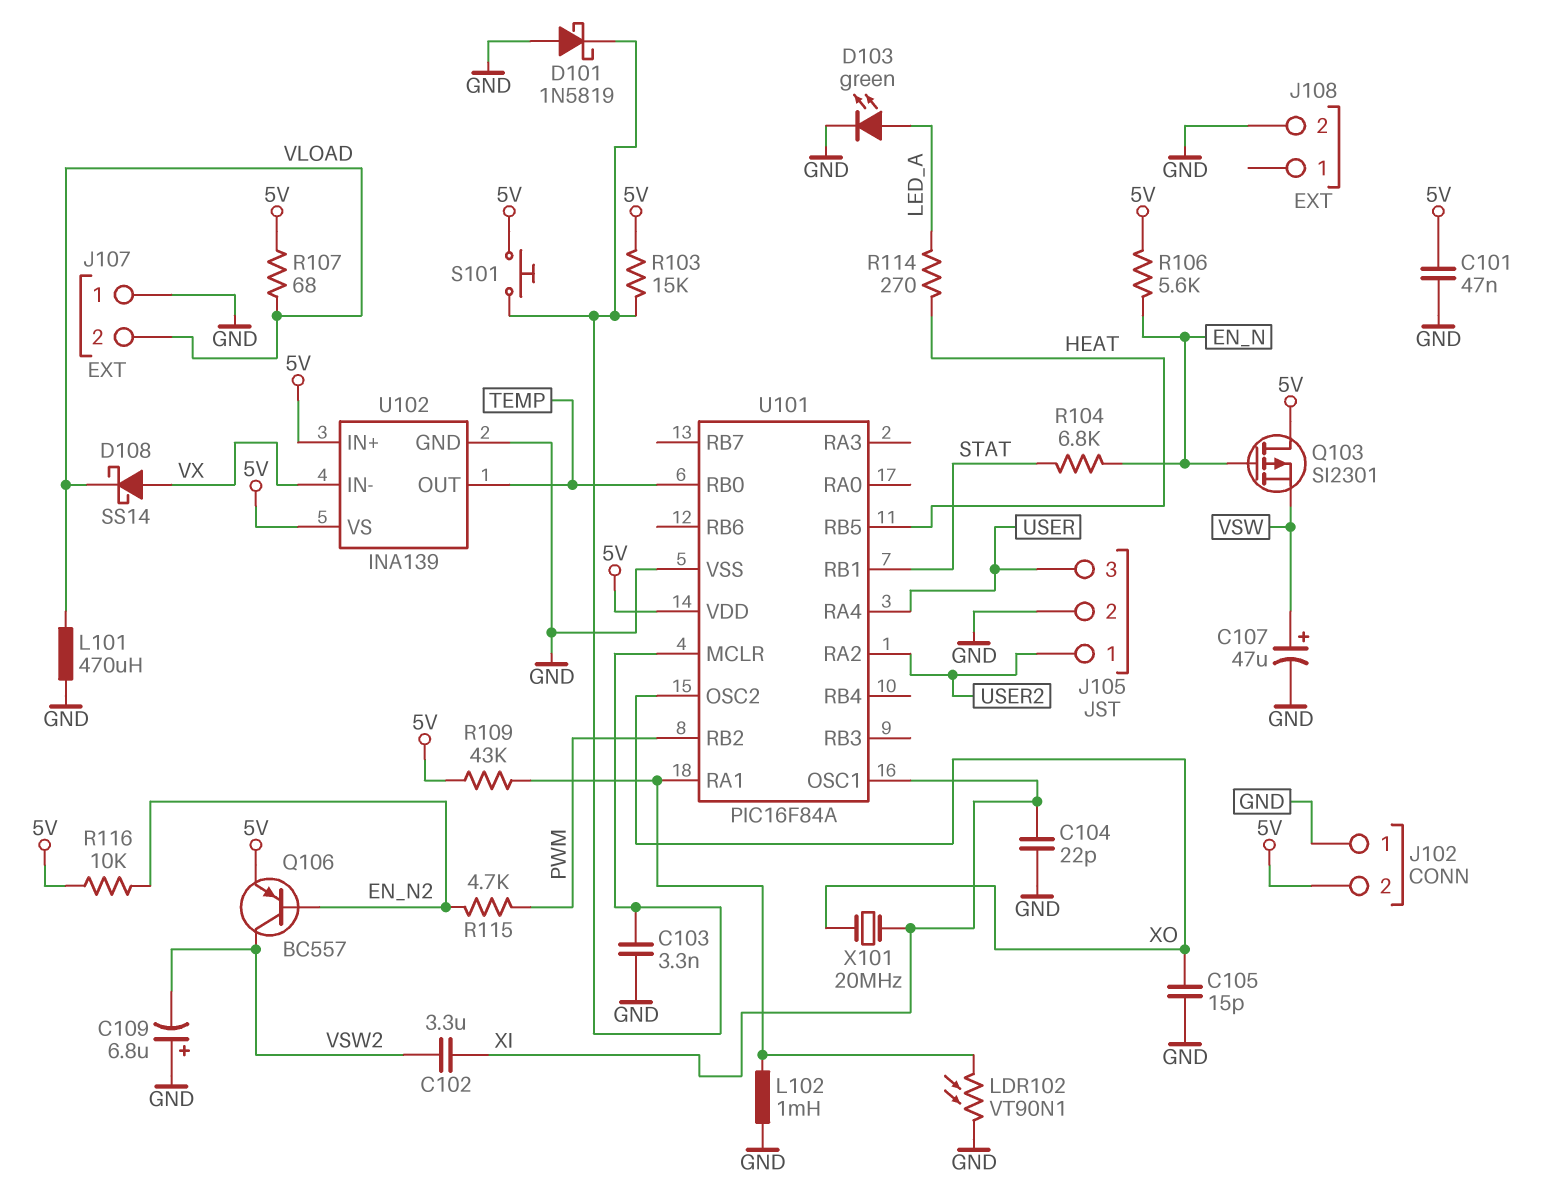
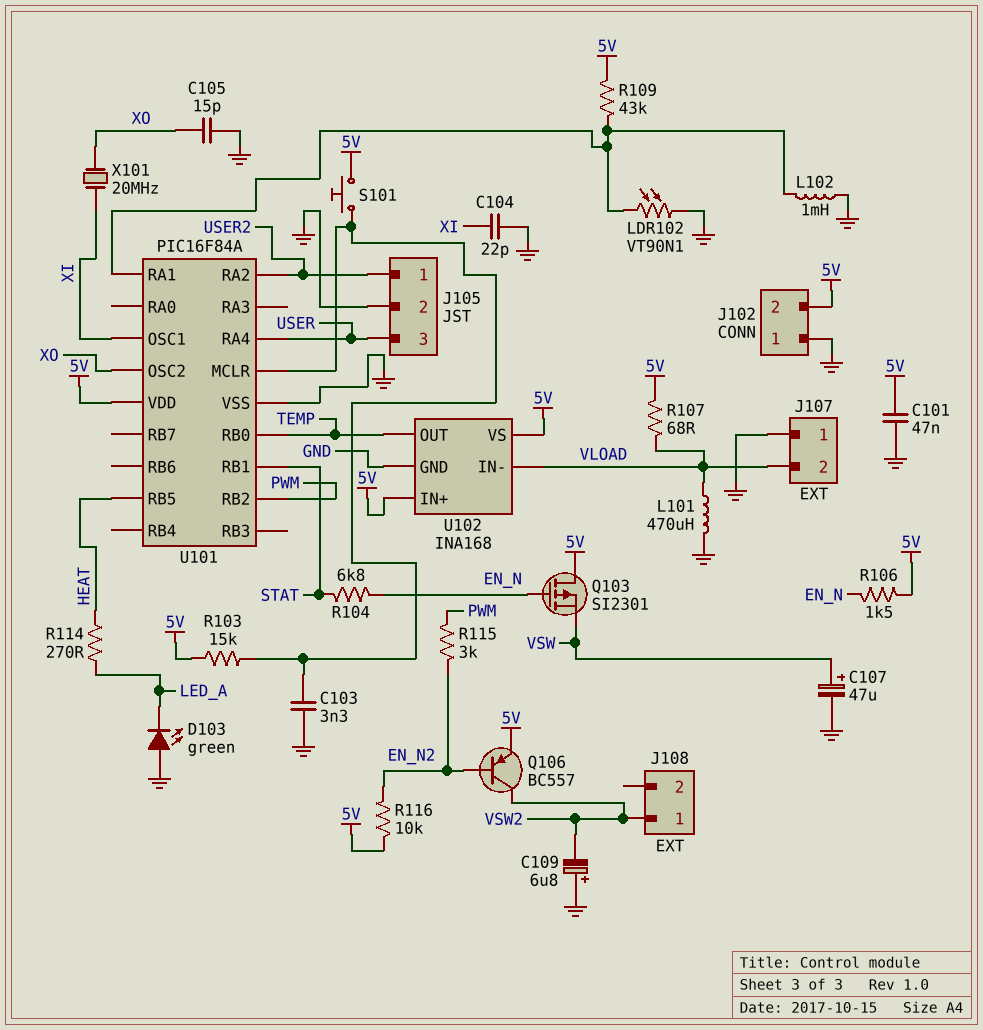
C102: 3.3uF (VSW2, XI) -> none
D101: schottky 1N5819 (A GND, K U101/MCLR) -> none
D103: LED green (A LED_A, K GND) -> LED green (A GND, K LED_A)
D108: schottky SS14 (A VX, K VLOAD) -> none
J108 pin 1: none -> VSW2
J108 pin 2: GND -> none
R106: 5.6k (5V, EN_N) -> 1.5k (5V, EN_N)
R115: 4.7k (EN_N2, PWM) -> 3k (EN_N2, PWM)
U102: INA139 -> INA168
U102 pin IN-: VX -> VLOAD

